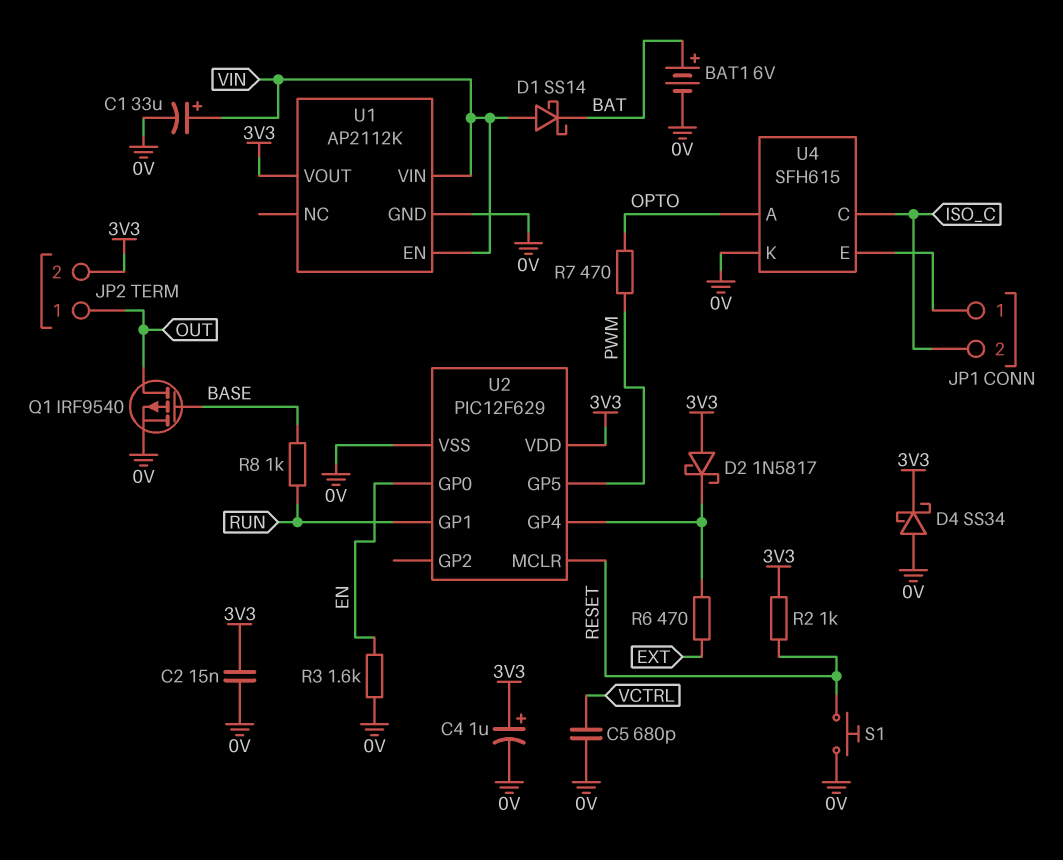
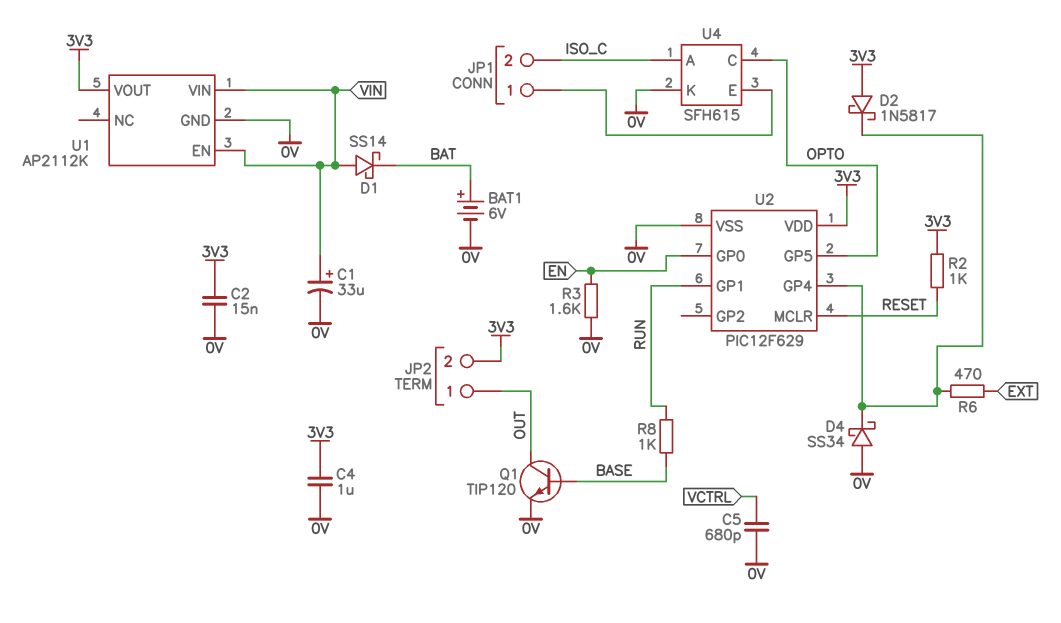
C4: 1uF (plus 3V3, minus 0V) -> 1uF (0V, 3V3)
D4: schottky SS34 (A 0V, K 3V3) -> schottky SS34 (A 0V, K U2/GP4)
Q1: PMOS IRF9540 (G BASE, D OUT, S 0V) -> NPN TIP120 (B BASE, C OUT, E 0V)
R7: 470 (OPTO, PWM) -> none
S1: button (0V, RESET) -> none
U2 pin GP5: PWM -> OPTO
U4 pin A: OPTO -> ISO_C
U4 pin C: ISO_C -> OPTO

